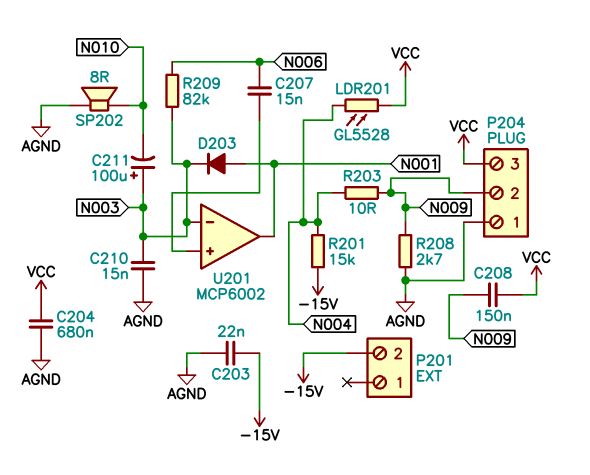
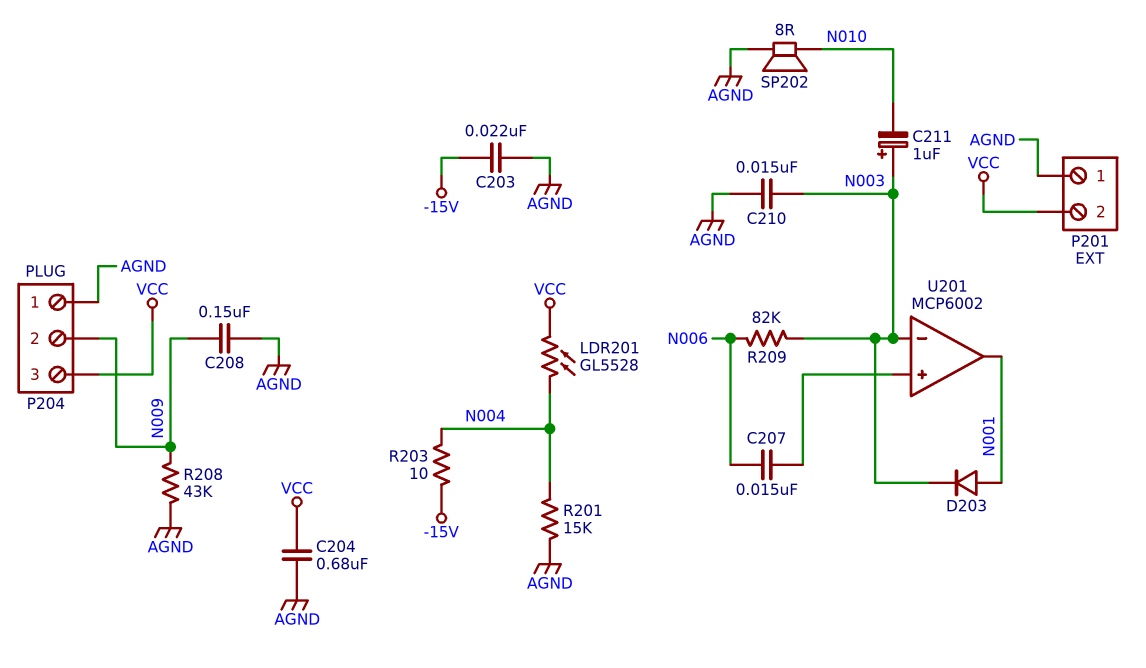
C208: 150nF (N009, VCC) -> 150nF (AGND, N009)
C211: 100uF (plus N003, minus N010) -> 1uF (plus N003, minus N010)
P201 pin 1: none -> AGND
P201 pin 2: -15V -> VCC
R201: 15k (-15V, N004) -> 15k (AGND, N004)
R203: 10 (N004, N009) -> 10 (-15V, N004)
R208: 2.7k (AGND, N009) -> 43k (AGND, N009)

